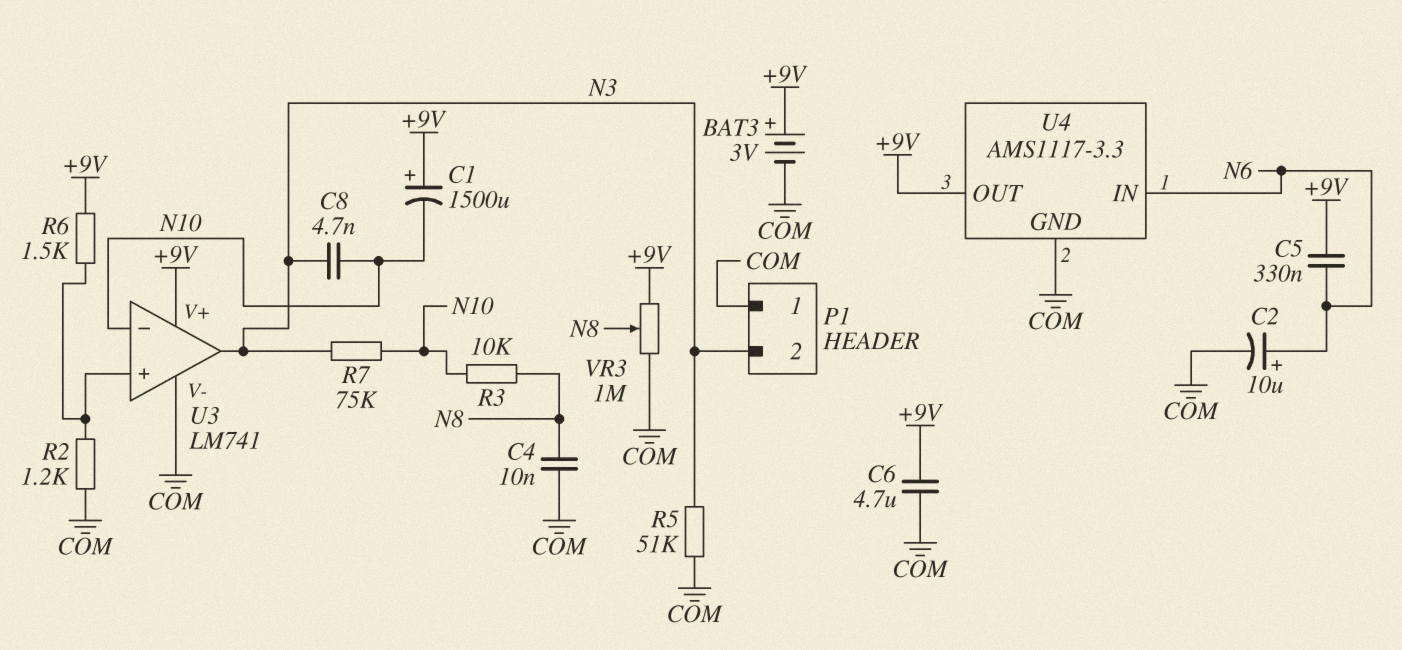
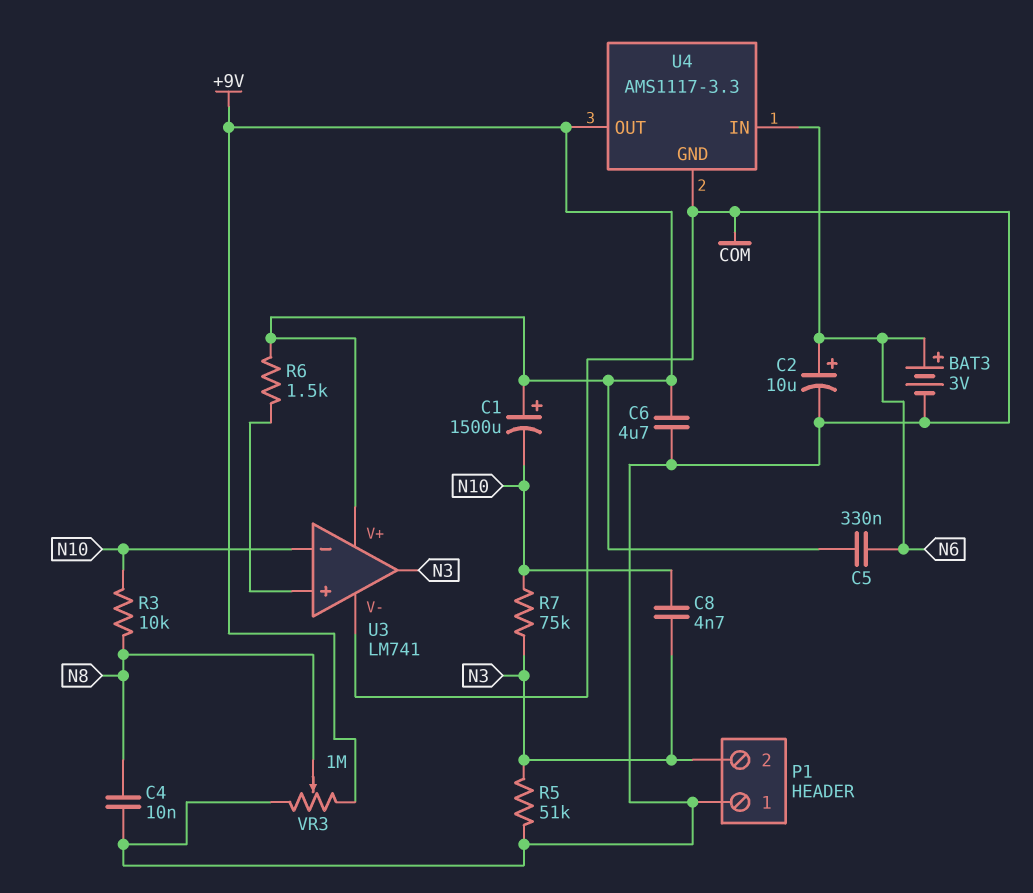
BAT3: 3V (plus +9V, minus COM) -> 3V (plus N6, minus COM)
R2: 1.2k (COM, U3/in+) -> none

